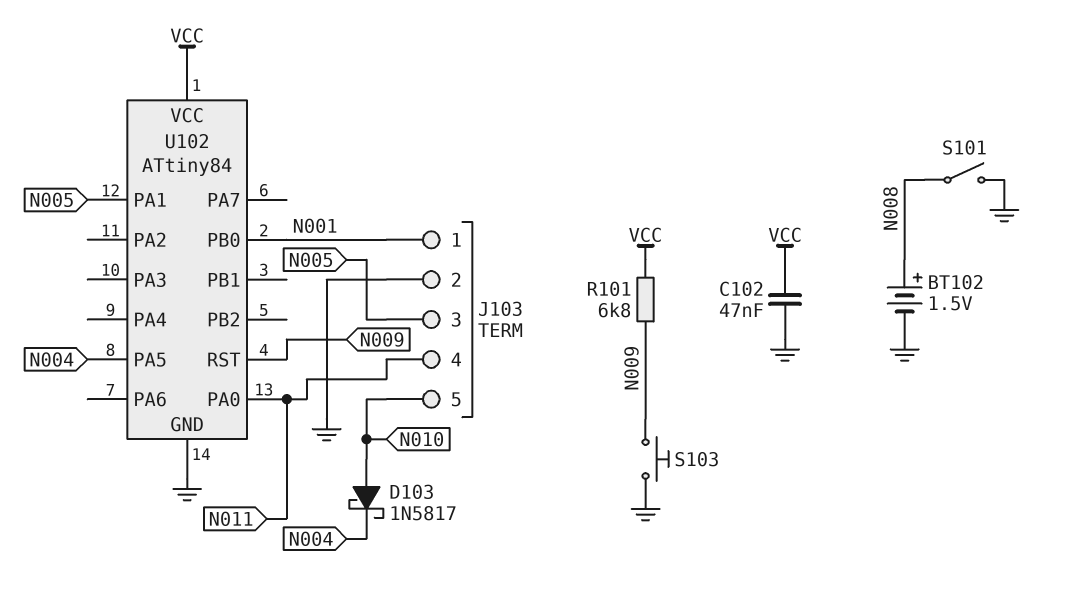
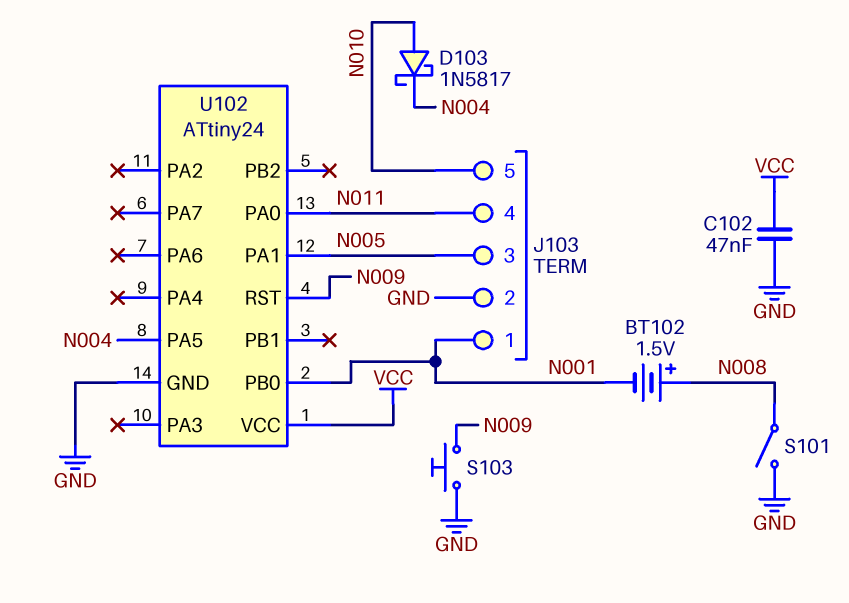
BT102: 1.5V (plus N008, minus GND) -> 1.5V (plus N008, minus N001)
R101: 6.8k (N009, VCC) -> none
U102: ATtiny84 -> ATtiny24

